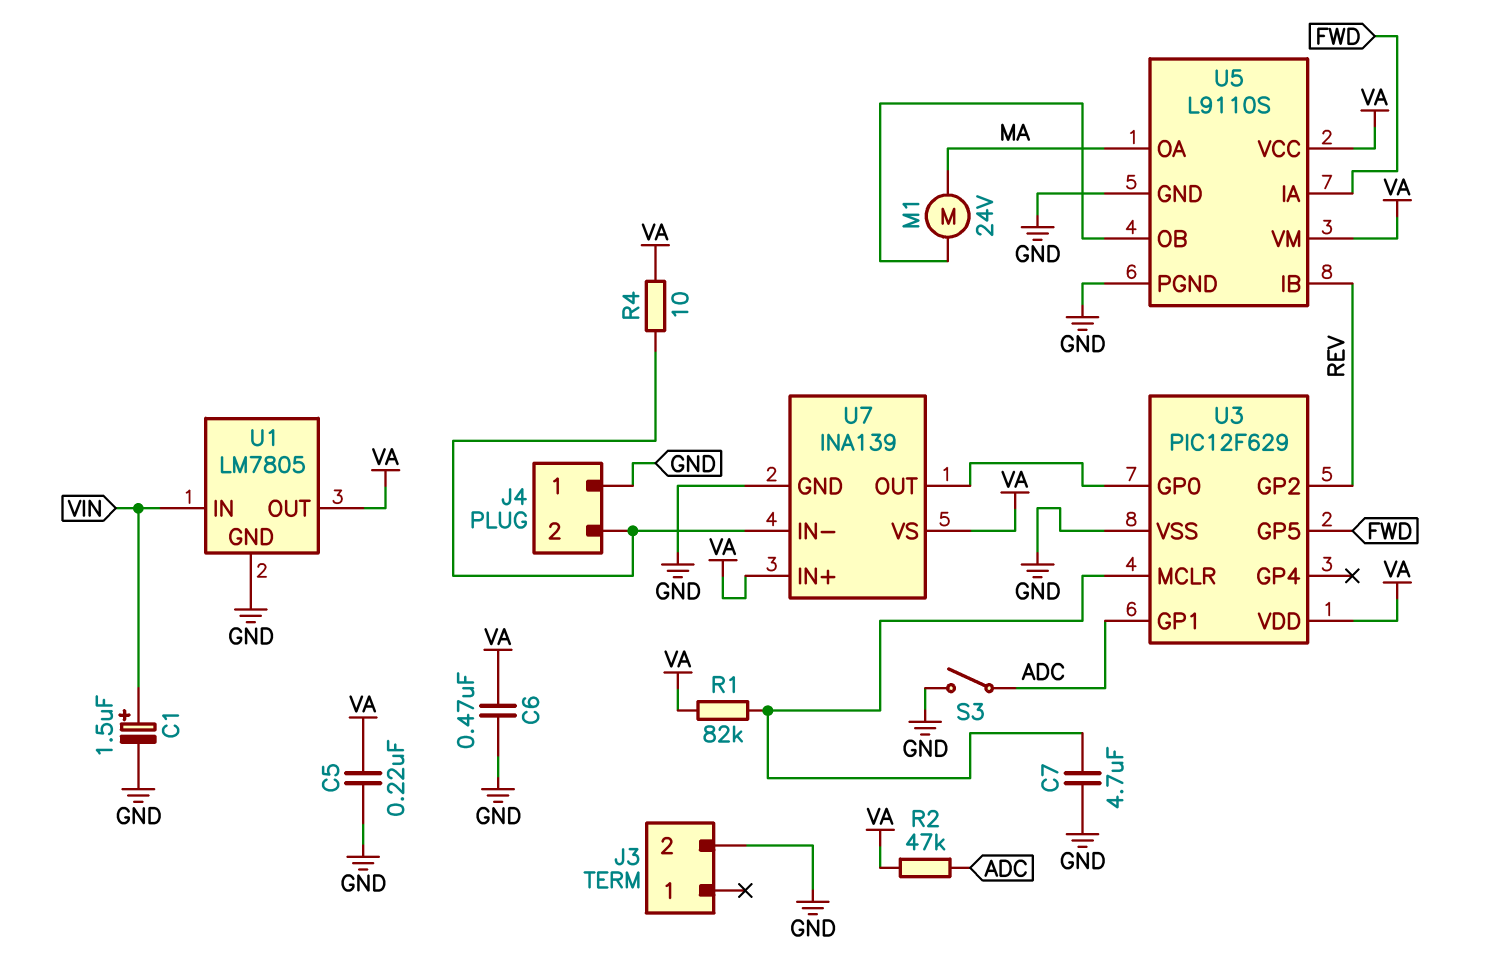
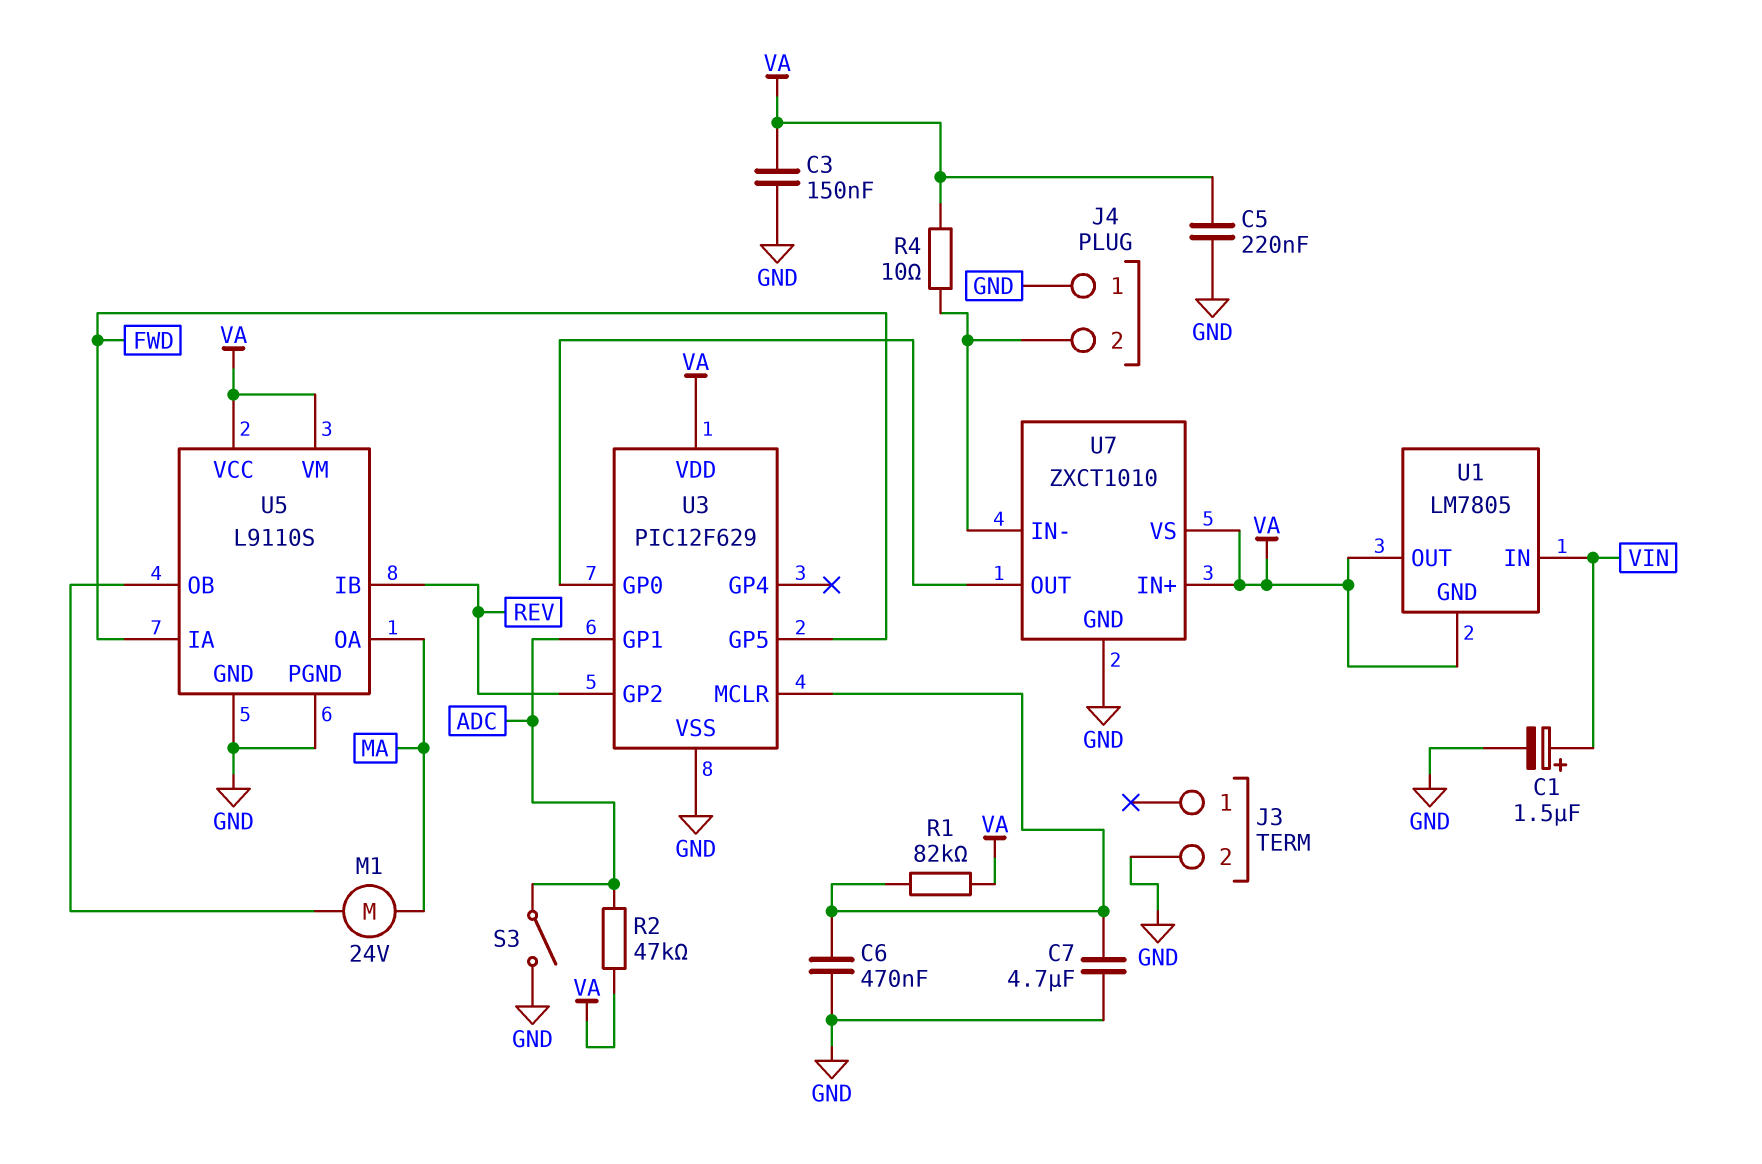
C3: none -> 150nF (GND, VA)
C6: 470nF (GND, VA) -> 470nF (GND, U3/MCLR)
U1 pin GND: GND -> VA
U7: INA139 -> ZXCT1010

